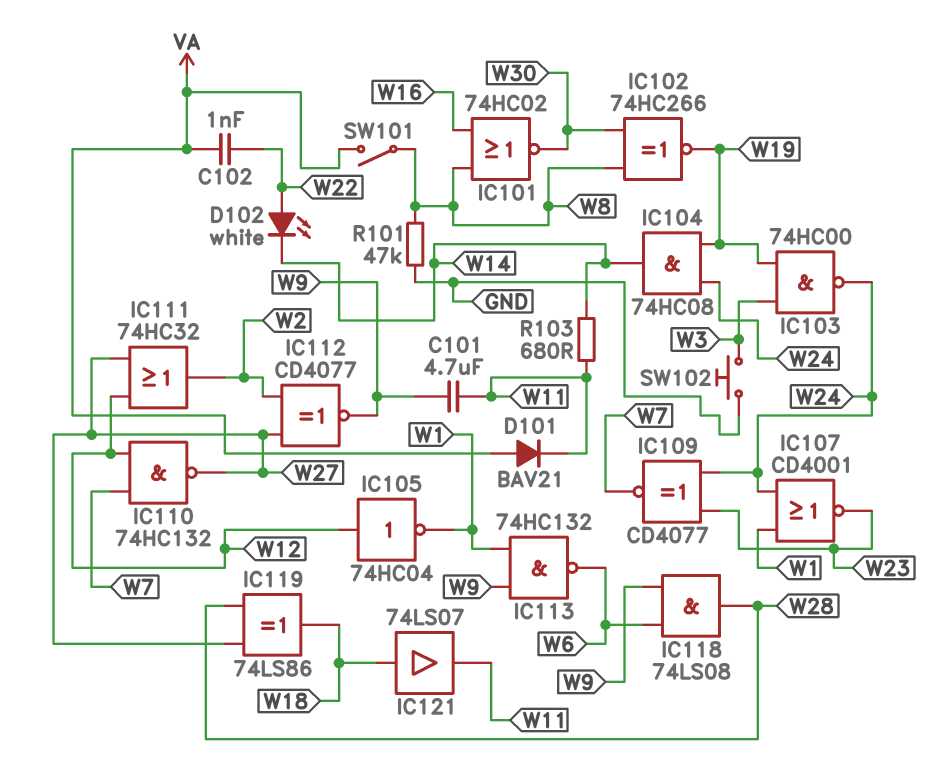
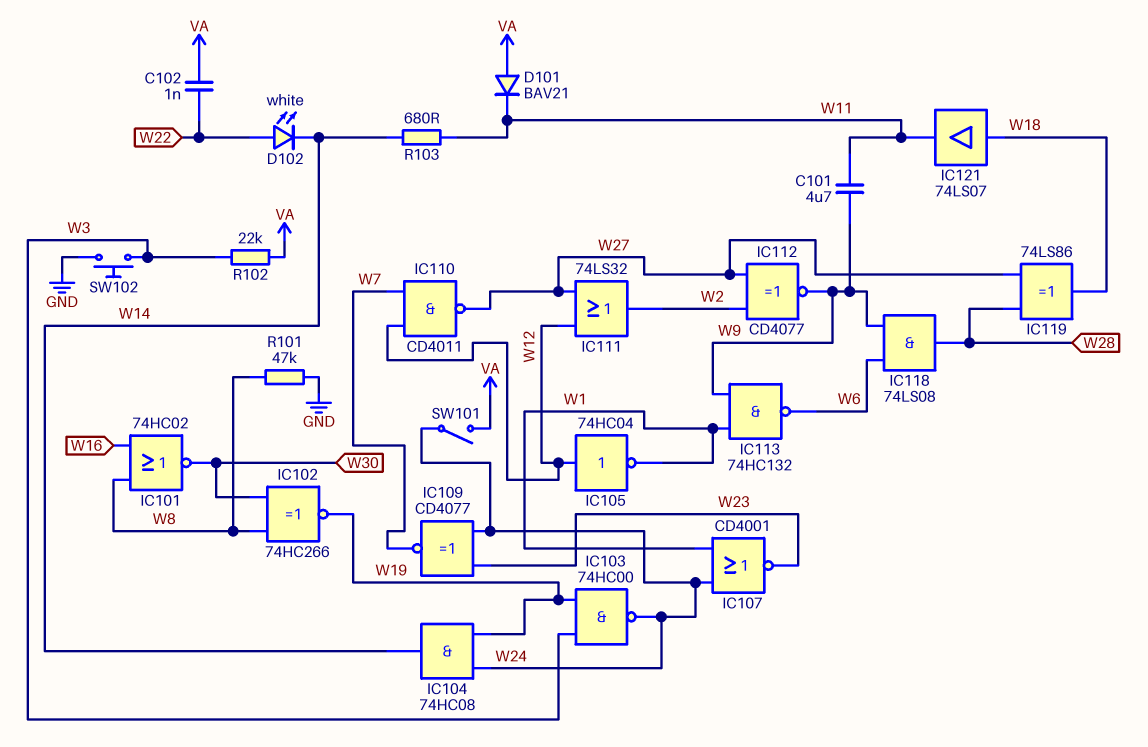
IC110: NAND 74HC132 (in W7, in W12, out W27) -> NAND CD4011 (in W7, in W12, out W27)
IC111: OR 74HC32 (in W12, in W27, out W2) -> OR 74LS32 (in W12, in W27, out W2)
R102: none -> 22k (VA, W3)
SW101: switch (VA, W8) -> switch (VA, W24)

